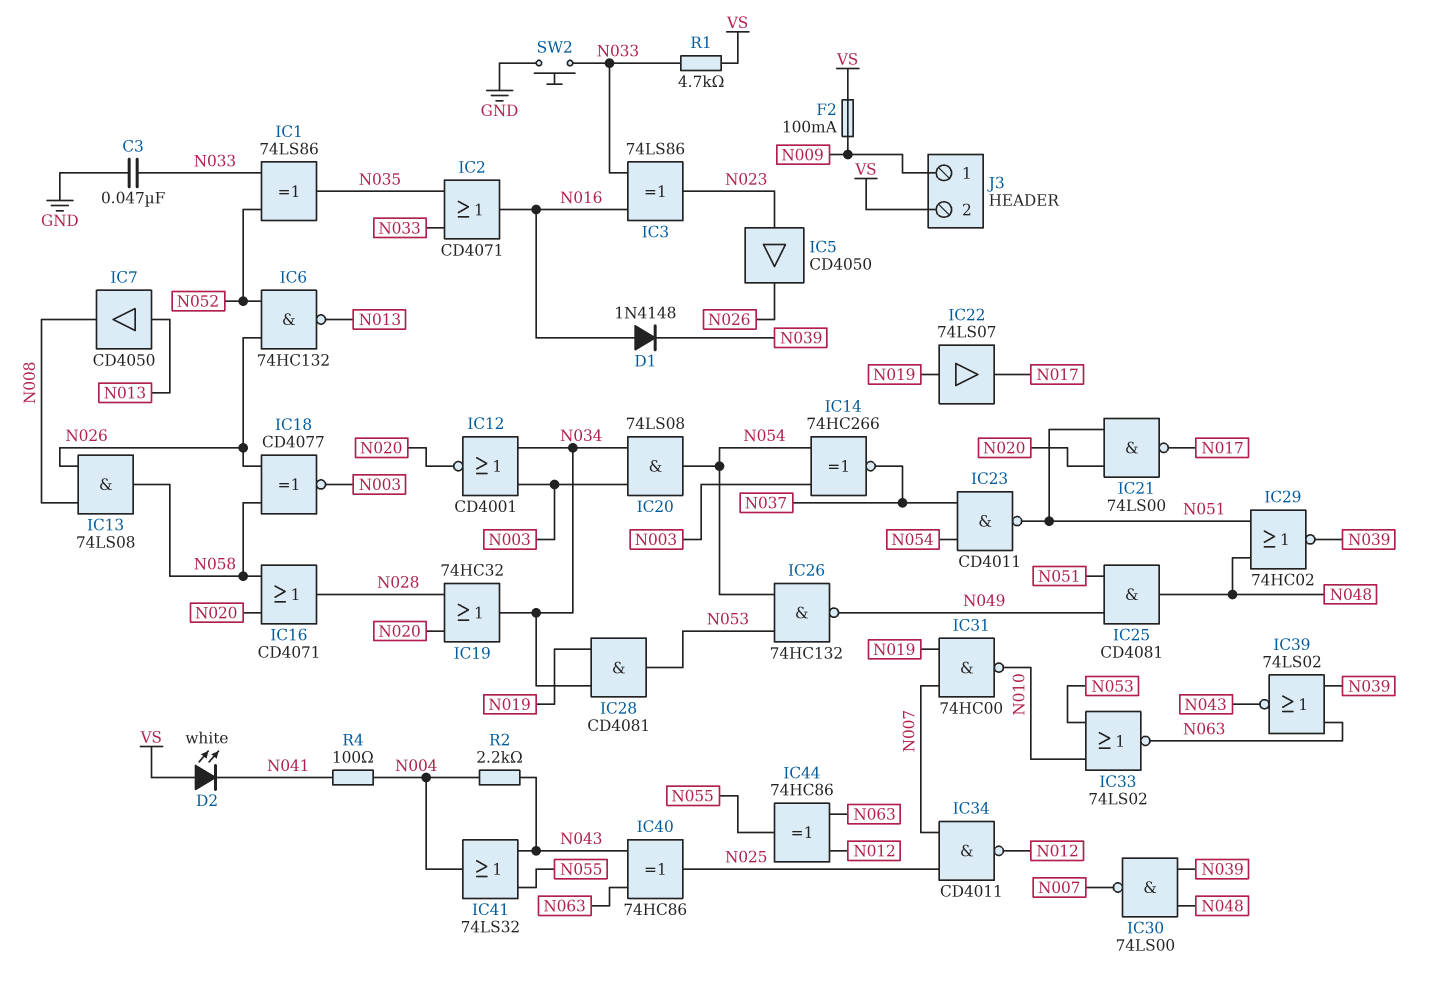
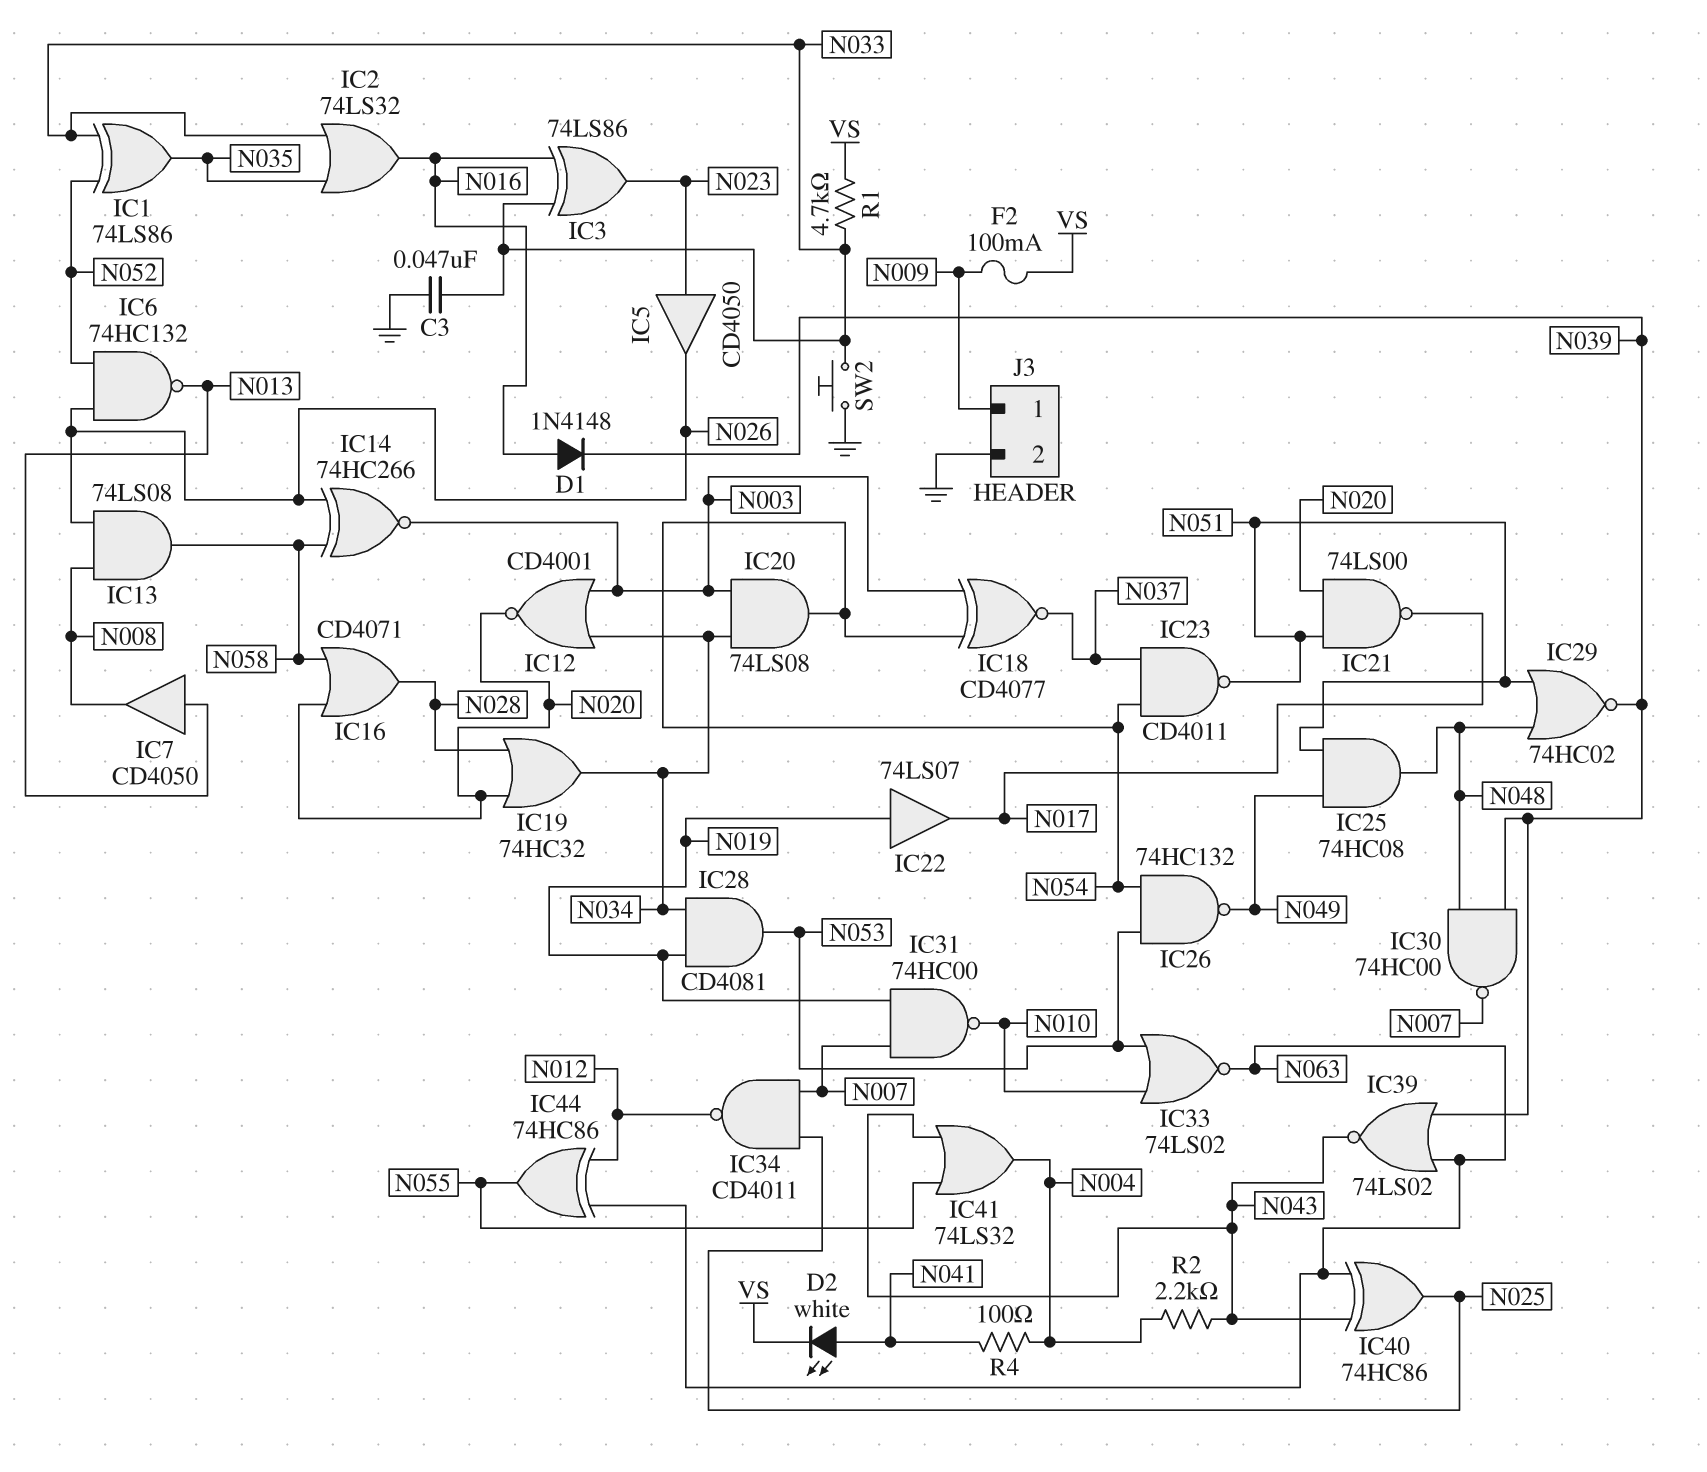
D2: LED white (A VS, K N041) -> LED white (A N041, K VS)
IC2: OR CD4071 (in N033, in N035, out N016) -> OR 74LS32 (in N033, in N035, out N016)
IC14: XNOR 74HC266 (in N003, in N054, out N037) -> XNOR 74HC266 (in N026, in N058, out N003)
IC18: XNOR CD4077 (in N026, in N058, out N003) -> XNOR CD4077 (in N003, in N054, out N037)
IC25: AND CD4081 (in N049, in N051, out N048) -> AND 74HC08 (in N049, in N051, out N048)
IC30: NAND 74LS00 (in N039, in N048, out N007) -> NAND 74HC00 (in N039, in N048, out N007)
J3 pin 2: VS -> GND

